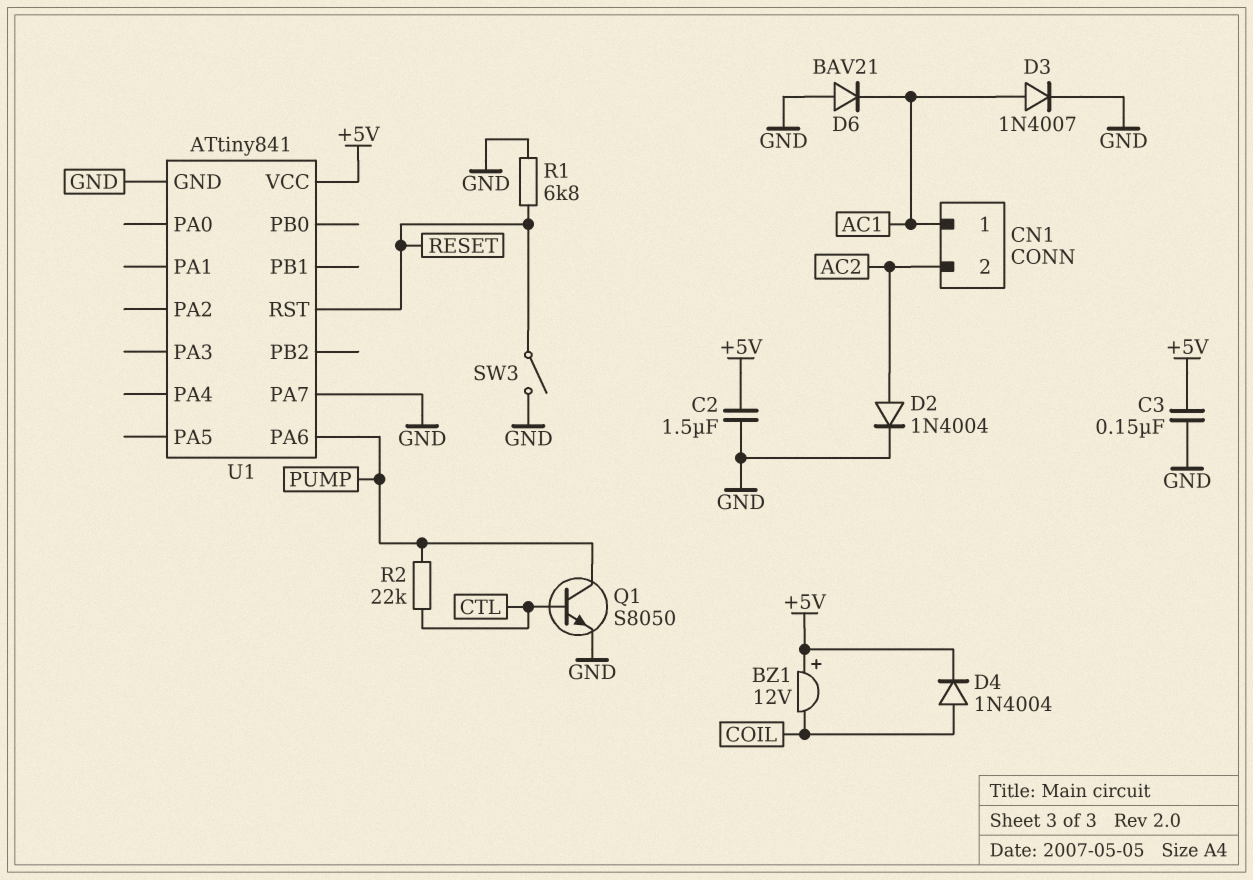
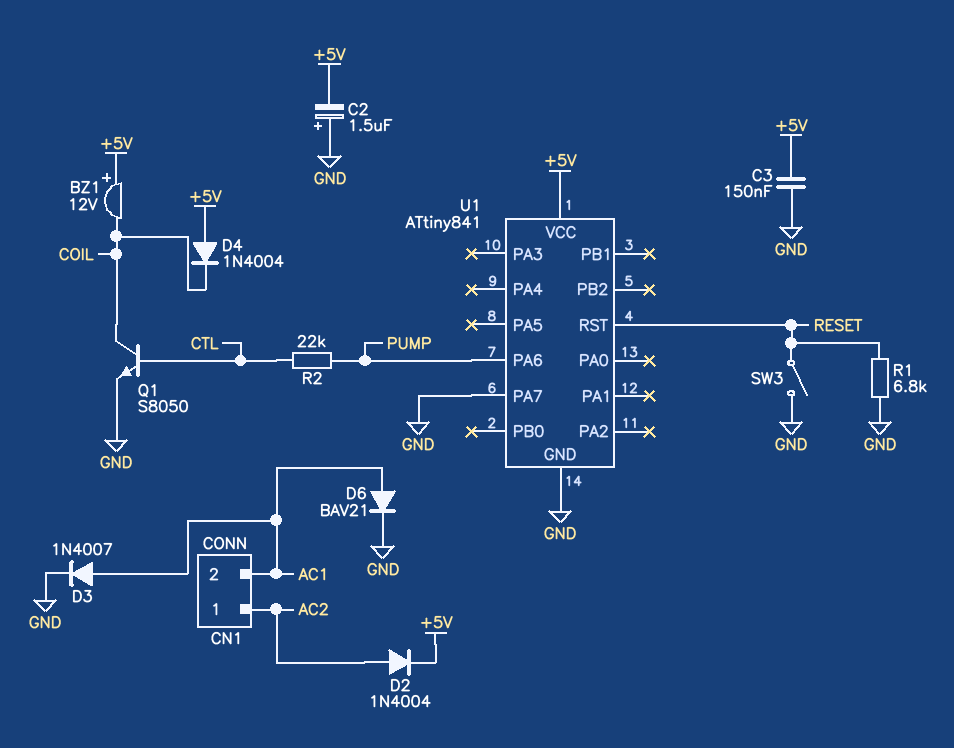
C2: 1.5uF (+5V, GND) -> 1.5uF (plus GND, minus +5V)
CN1 pin 1: AC1 -> AC2
CN1 pin 2: AC2 -> AC1
D2: diode 1N4004 (A AC2, K GND) -> diode 1N4004 (A AC2, K +5V)
D4: diode 1N4004 (A COIL, K +5V) -> diode 1N4004 (A +5V, K COIL)
D6: diode BAV21 (A GND, K AC1) -> diode BAV21 (A AC1, K GND)
Q1: NPN S8050 (B CTL, C PUMP, E GND) -> NPN S8050 (B CTL, C COIL, E GND)

